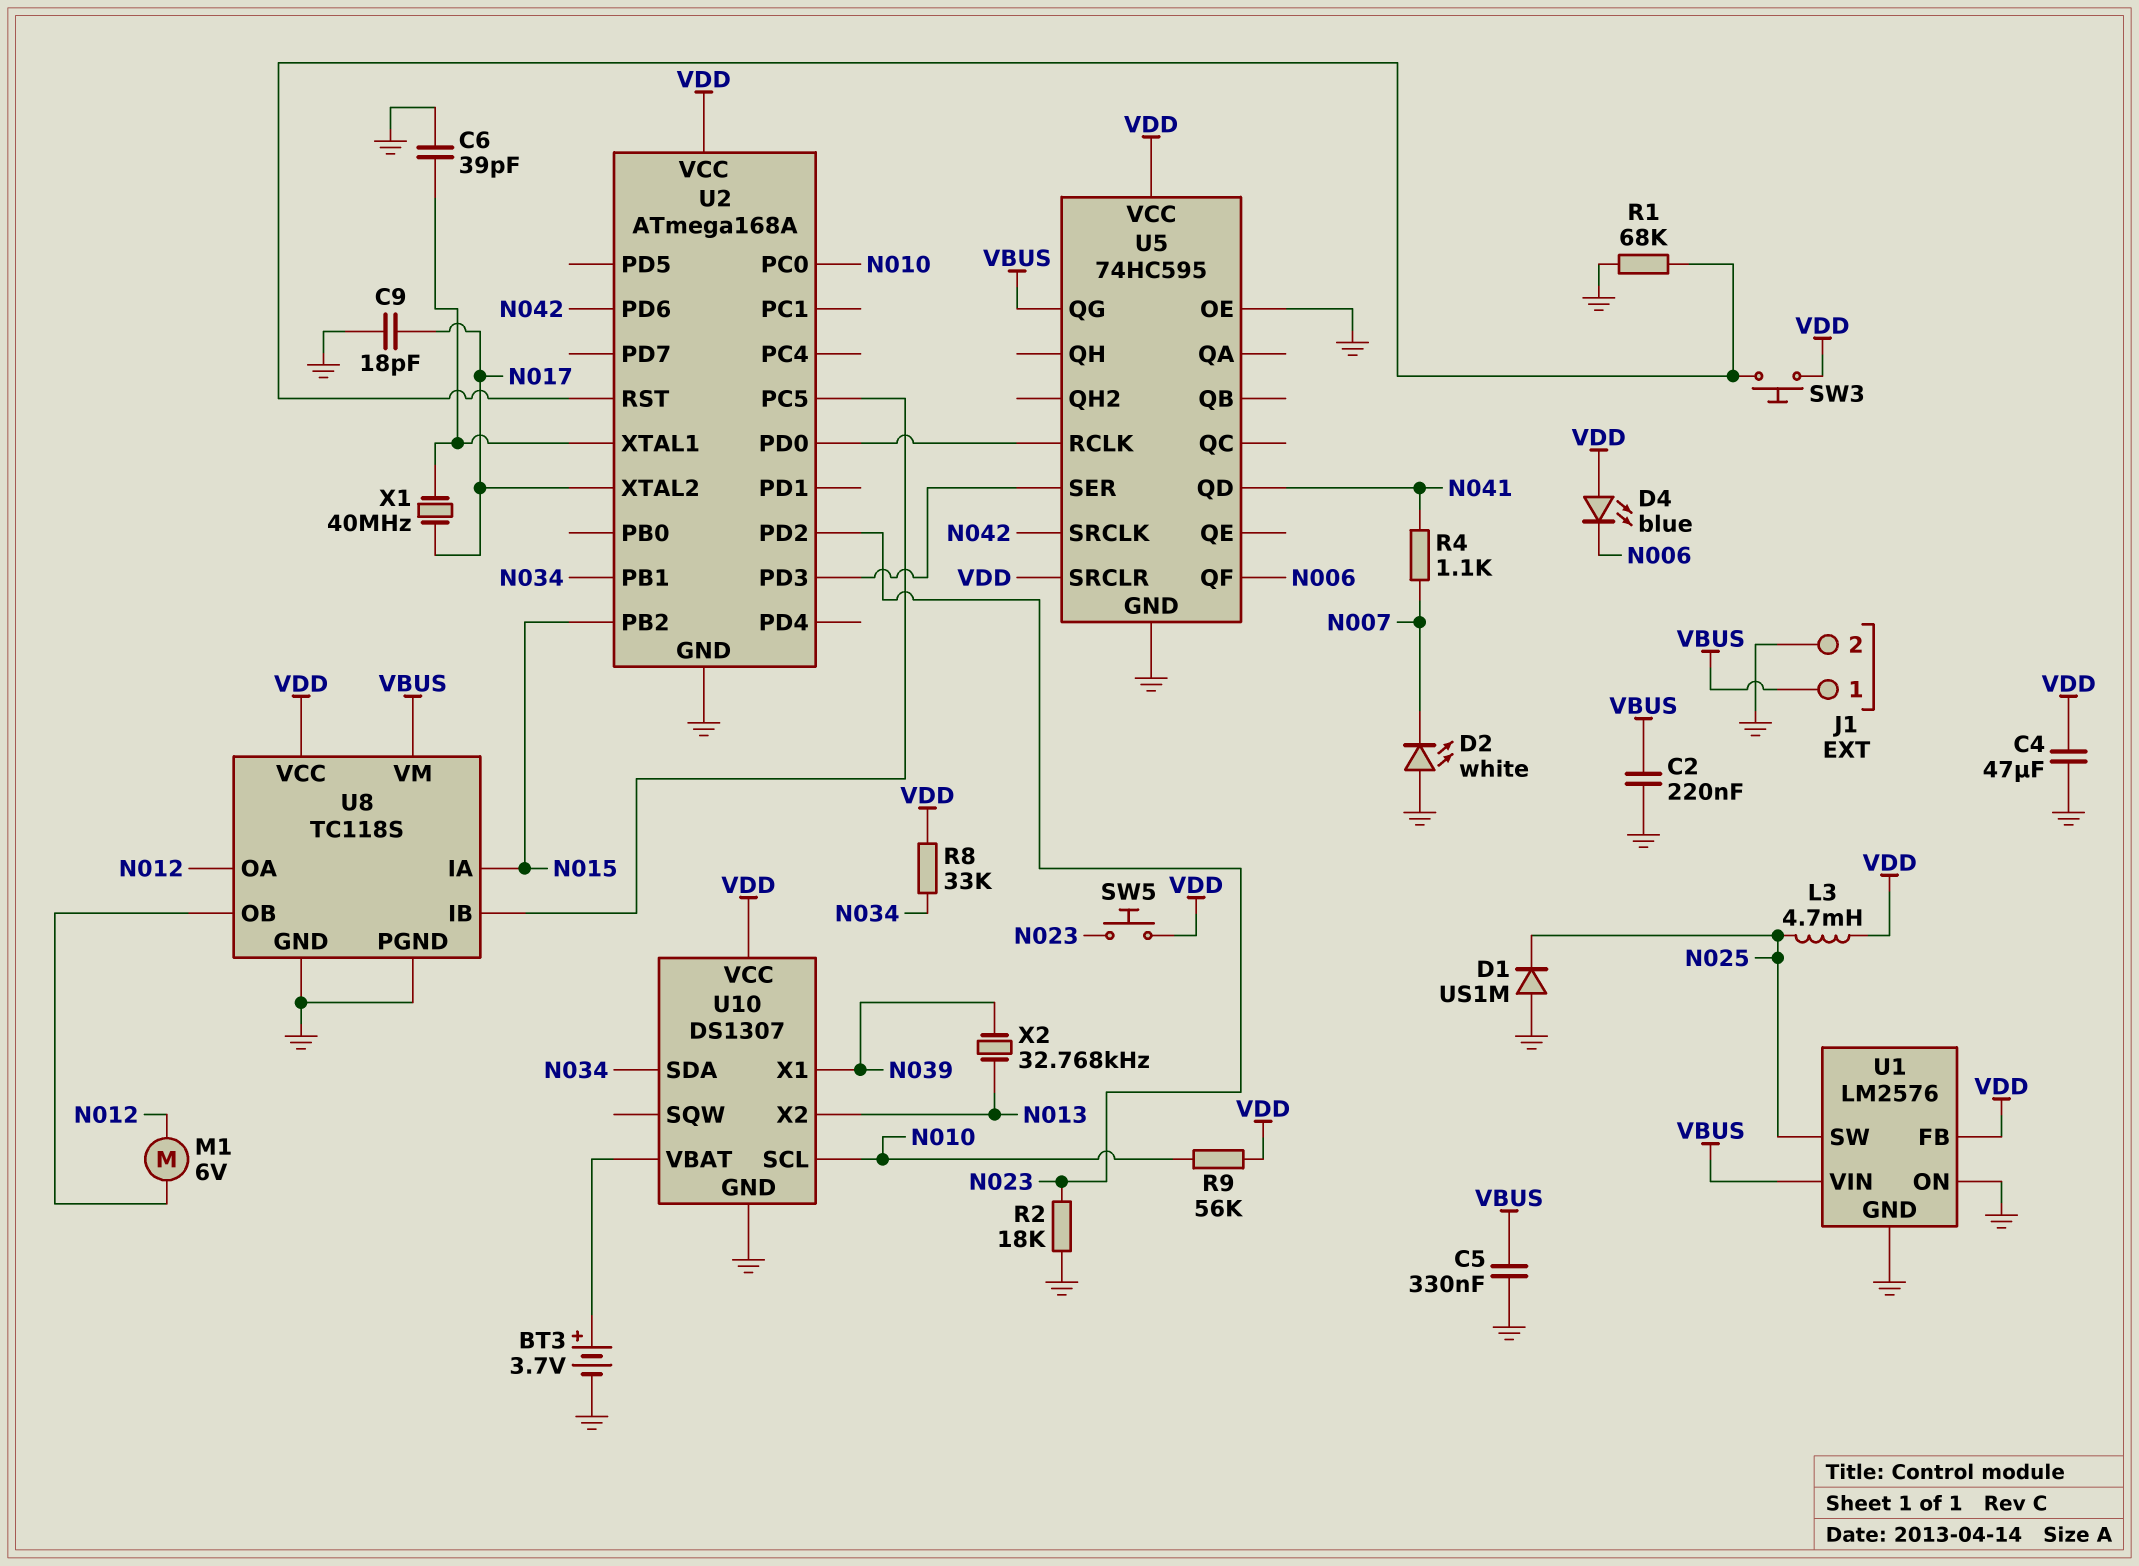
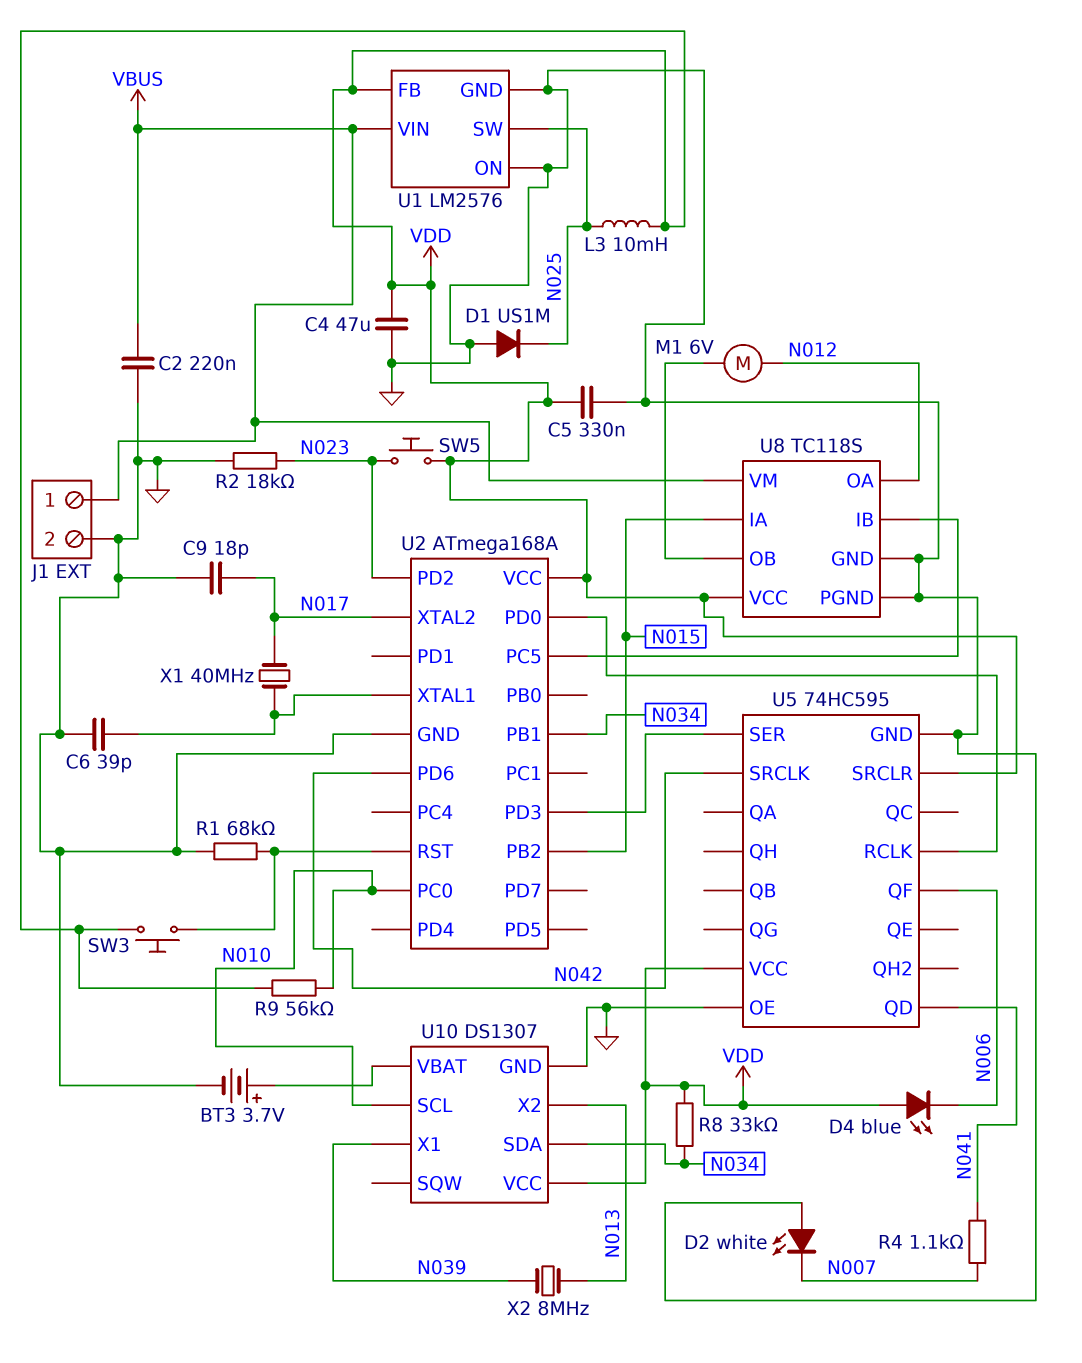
C5: 330nF (GND, VBUS) -> 330nF (GND, VDD)
L3: 4.7mH (N025, VDD) -> 10mH (N025, VDD)
U5 pin QG: VBUS -> none
X2: 32.768kHz (N013, N039) -> 8MHz (N013, N039)

